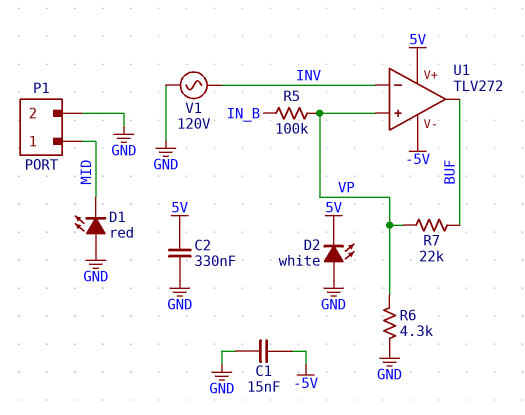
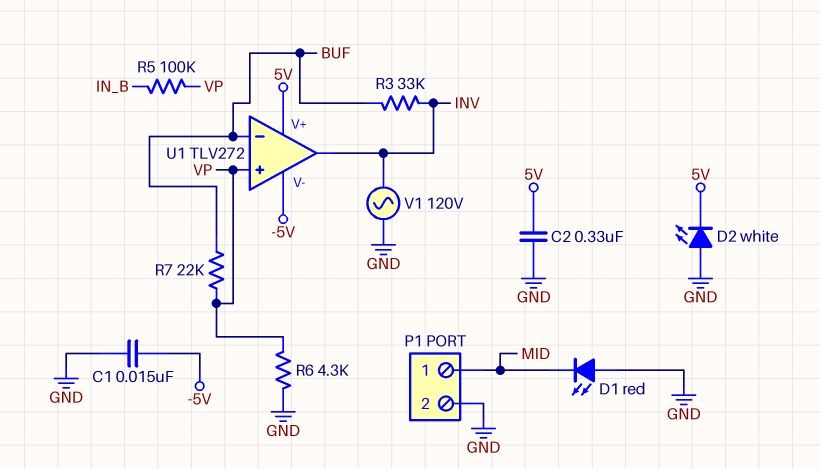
R3: none -> 33k (BUF, INV)
U1 pin in-: INV -> BUF
U1 pin out: BUF -> INV

